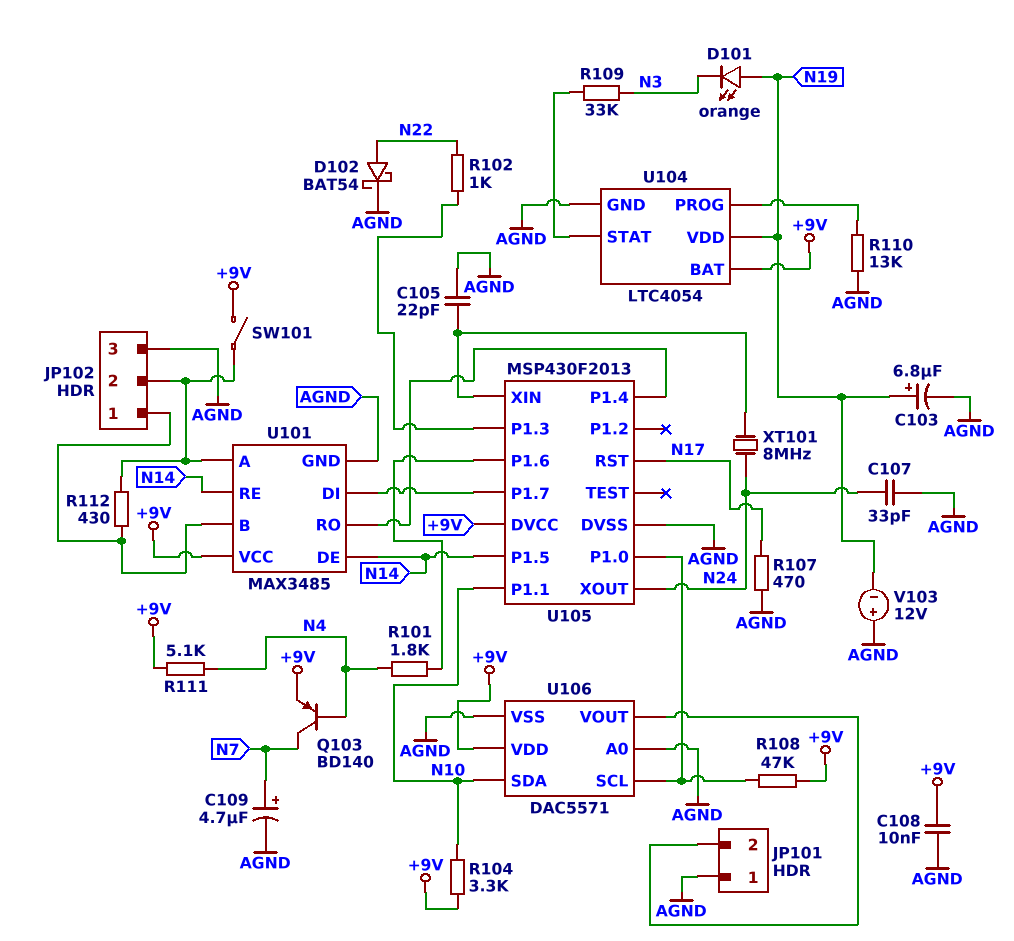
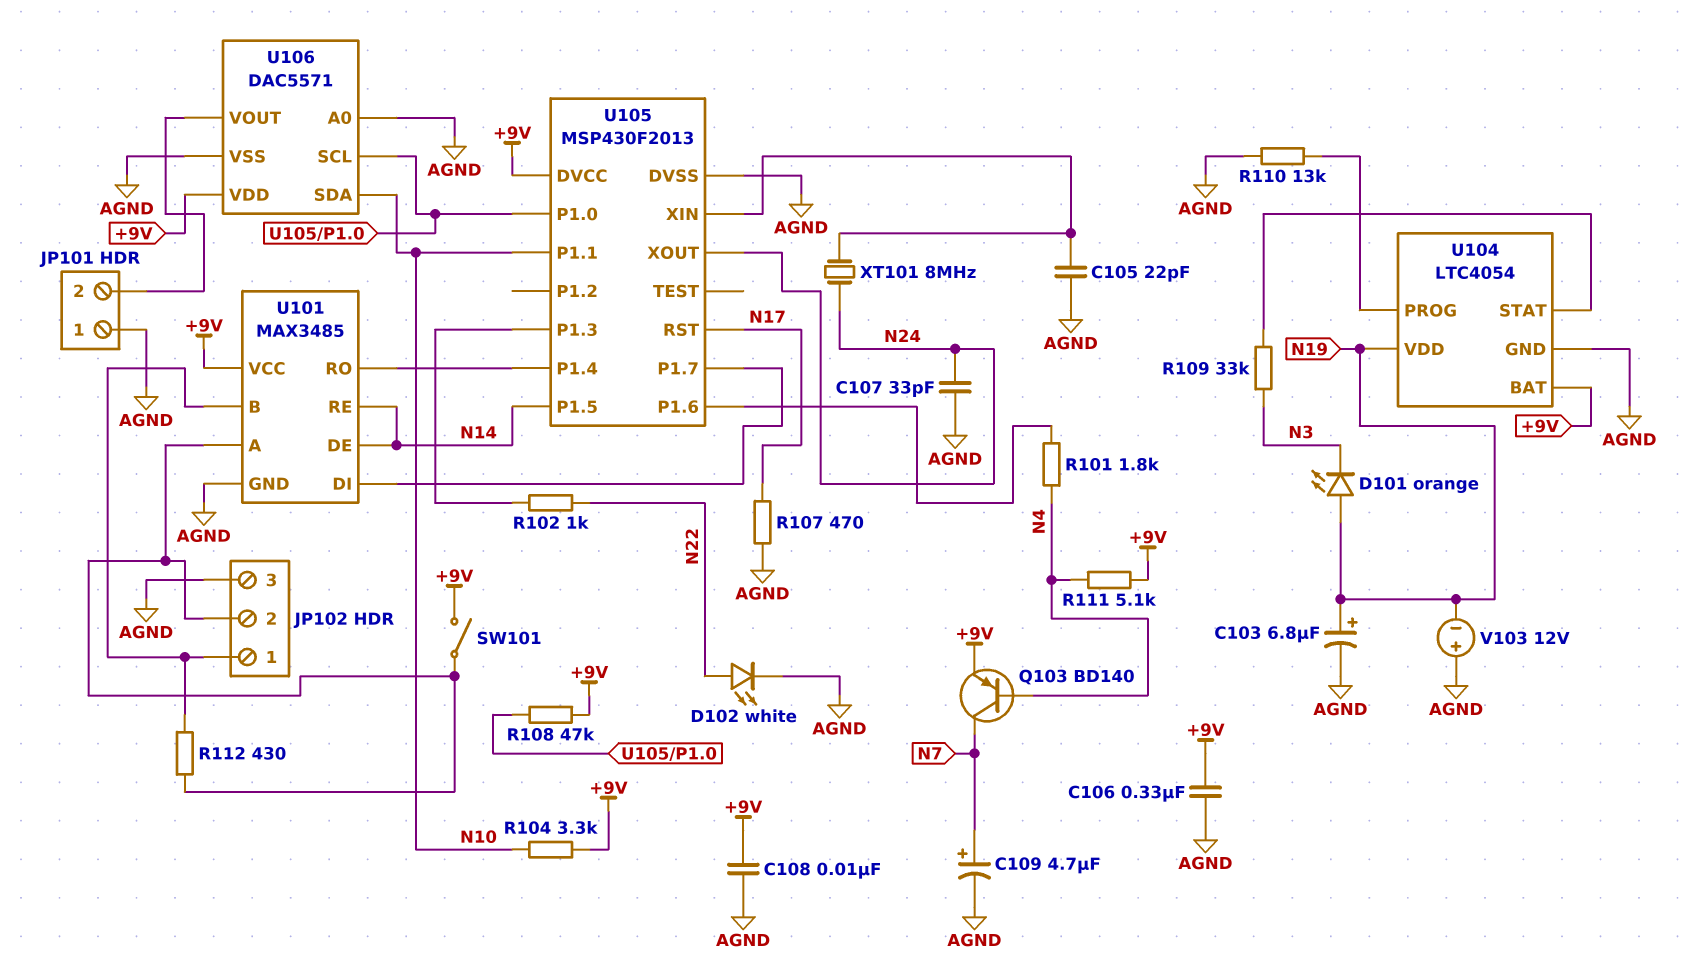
C106: none -> 330nF (+9V, AGND)
D102: schottky BAT54 (A N22, K AGND) -> LED white (A N22, K AGND)

